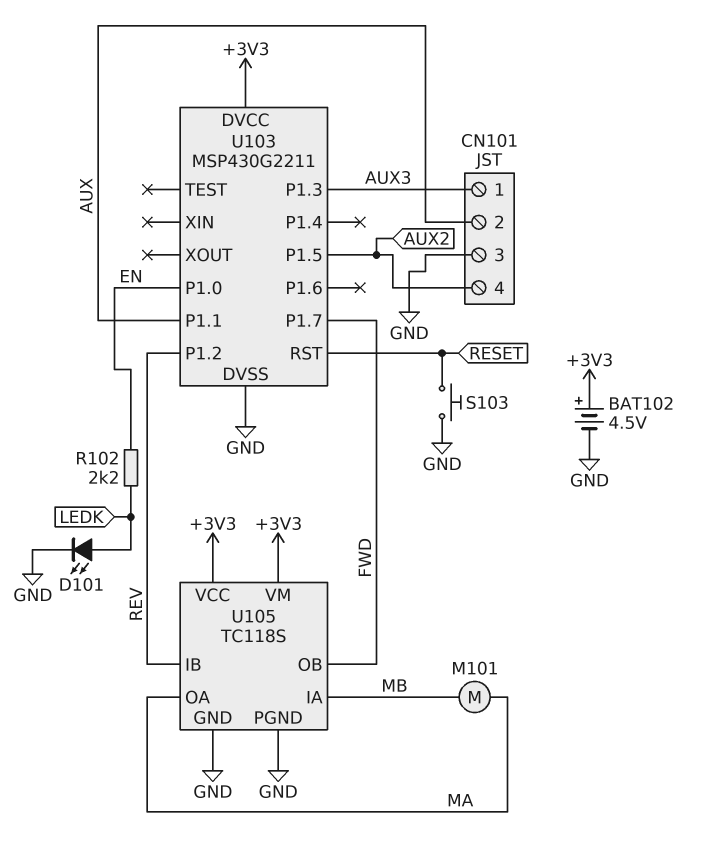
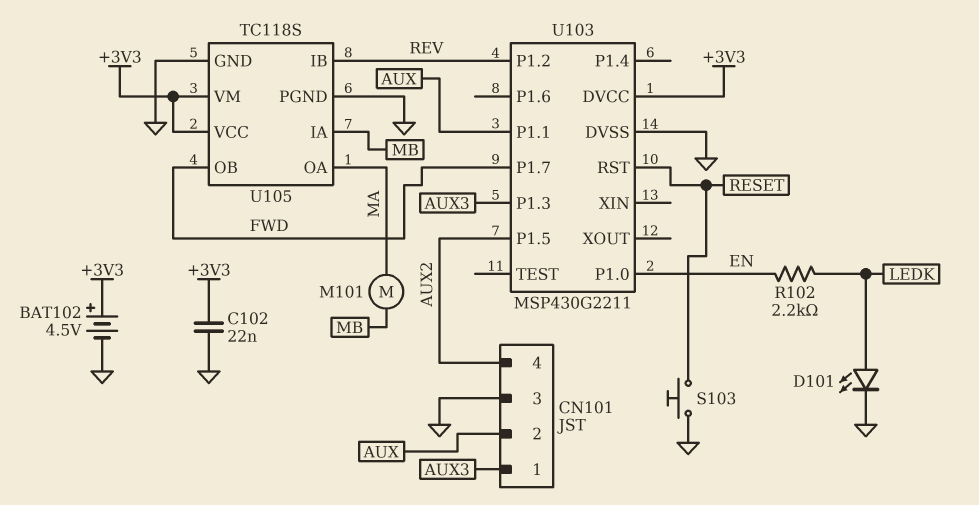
C102: none -> 22nF (+3V3, GND)

